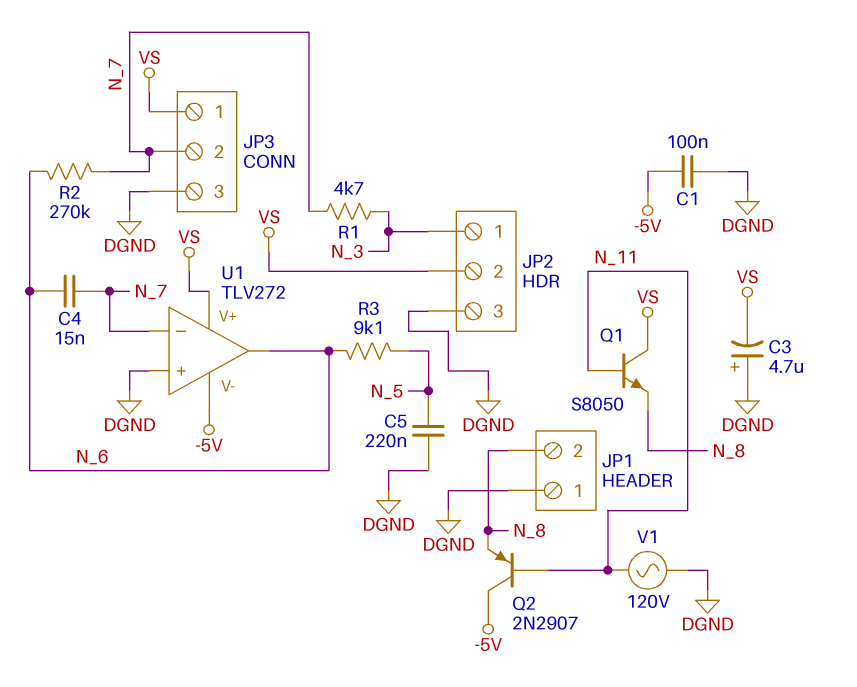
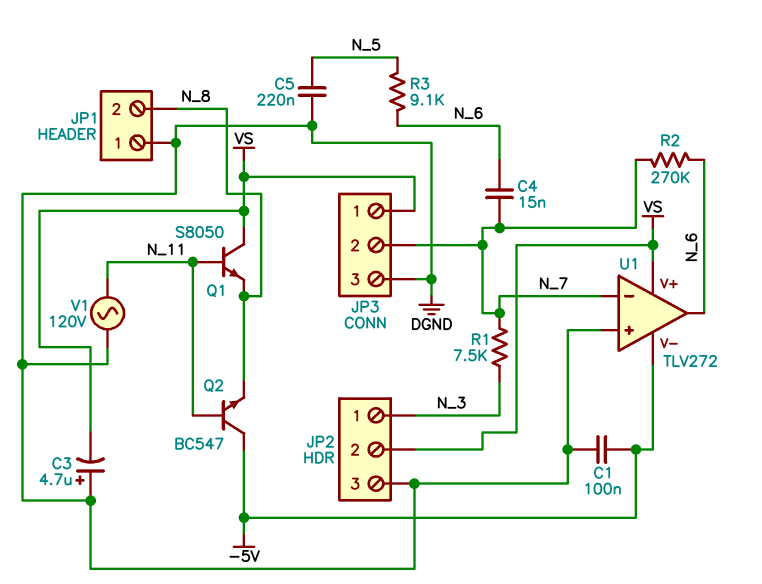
Q2: PNP 2N2907 (B N_11, C -5V, E N_8) -> NPN BC547 (B N_11, C -5V, E N_8)
R1: 4.7k (N_3, N_7) -> 7.5k (N_3, N_7)

